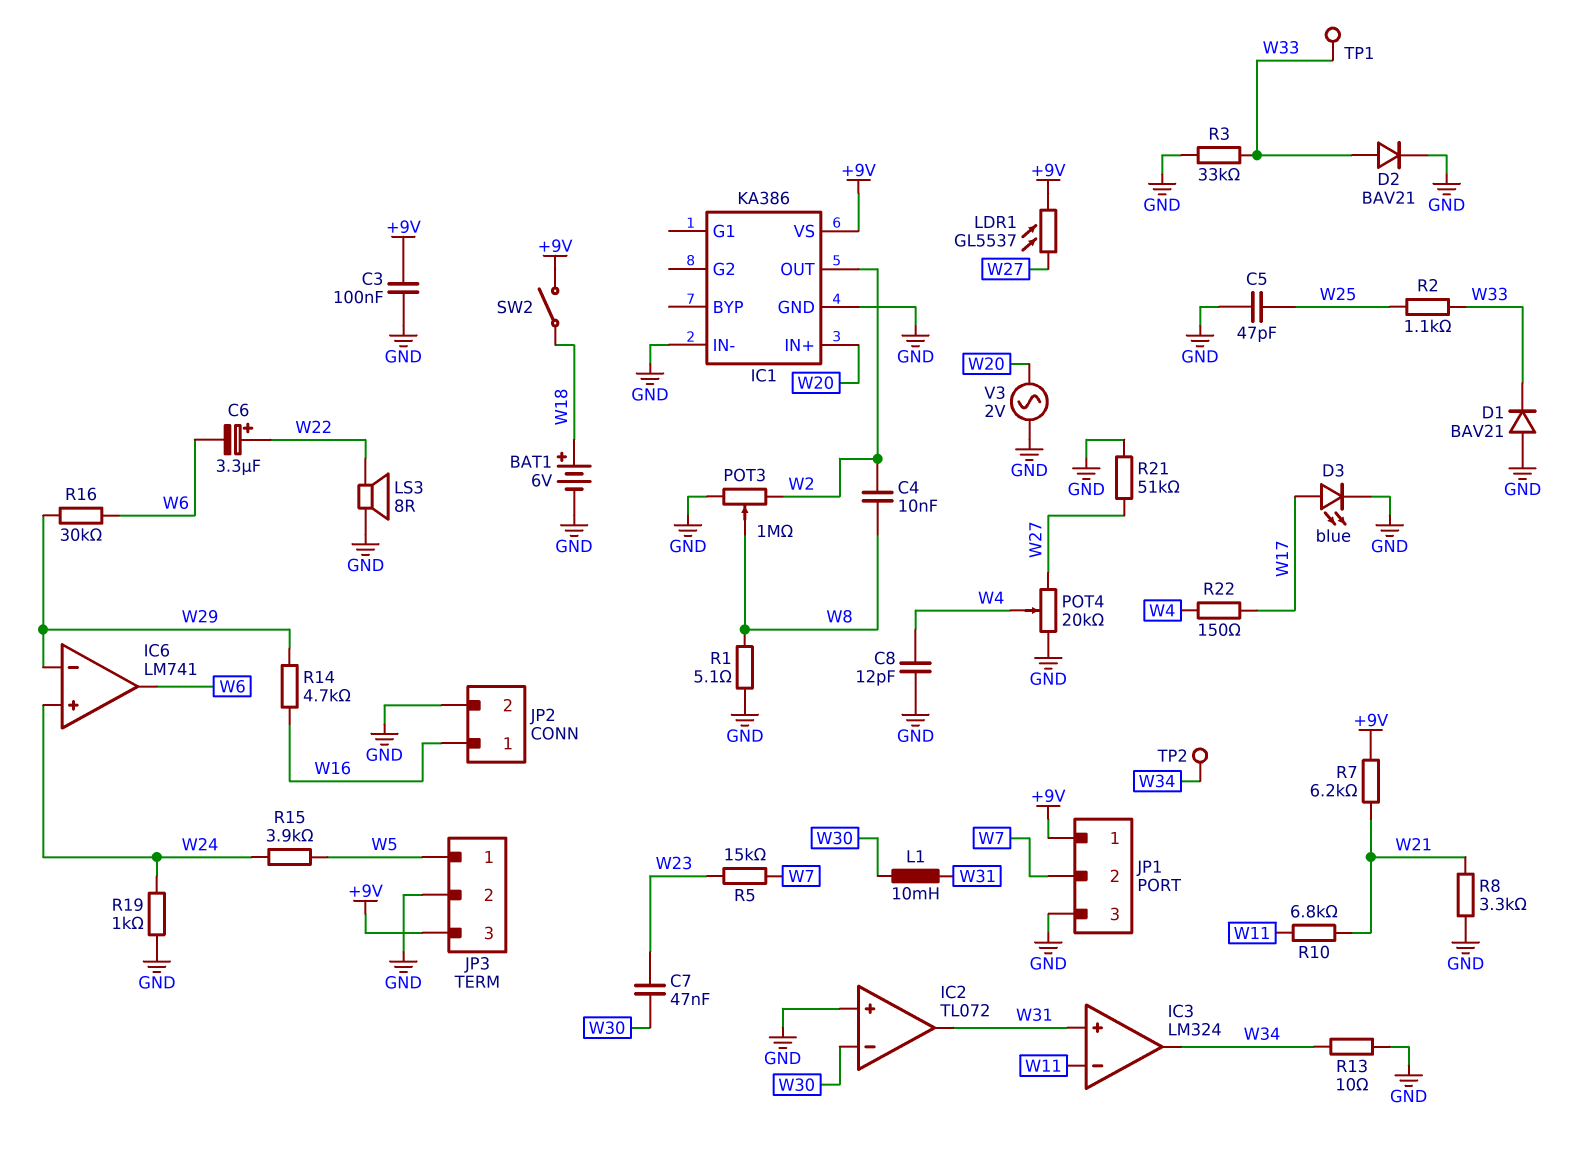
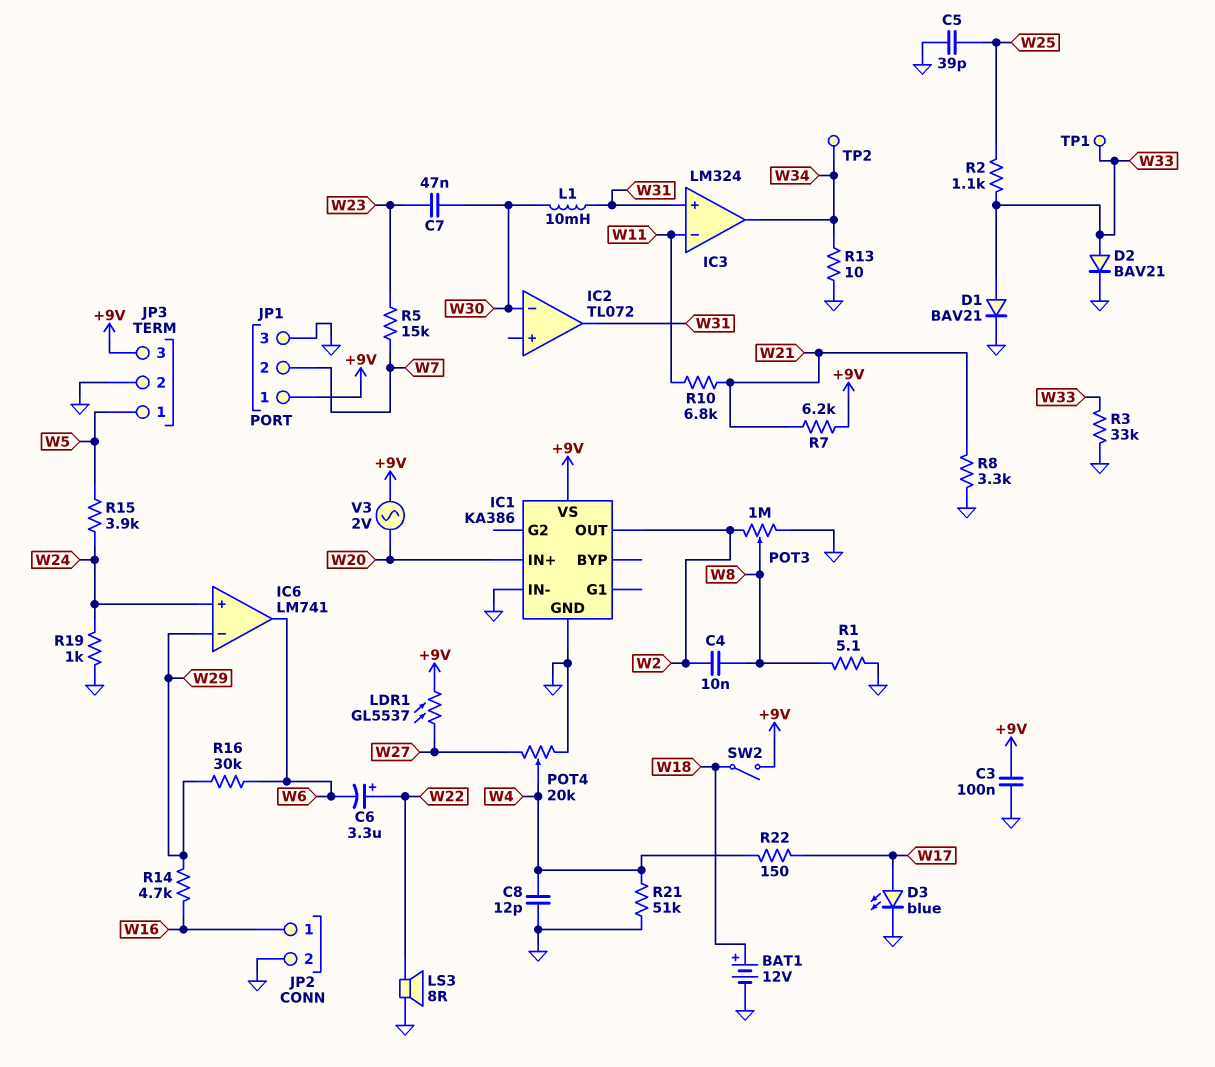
BAT1: 6V (plus W18, minus GND) -> 12V (plus W18, minus GND)
C5: 47pF (GND, W25) -> 39pF (GND, W25)
D1: diode BAV21 (A GND, K W33) -> diode BAV21 (A W33, K GND)
IC2 pin in+: GND -> none
R21: 51k (GND, W27) -> 51k (GND, W4)
V3: AC 2V (GND, W20) -> AC 2V (+9V, W20)

